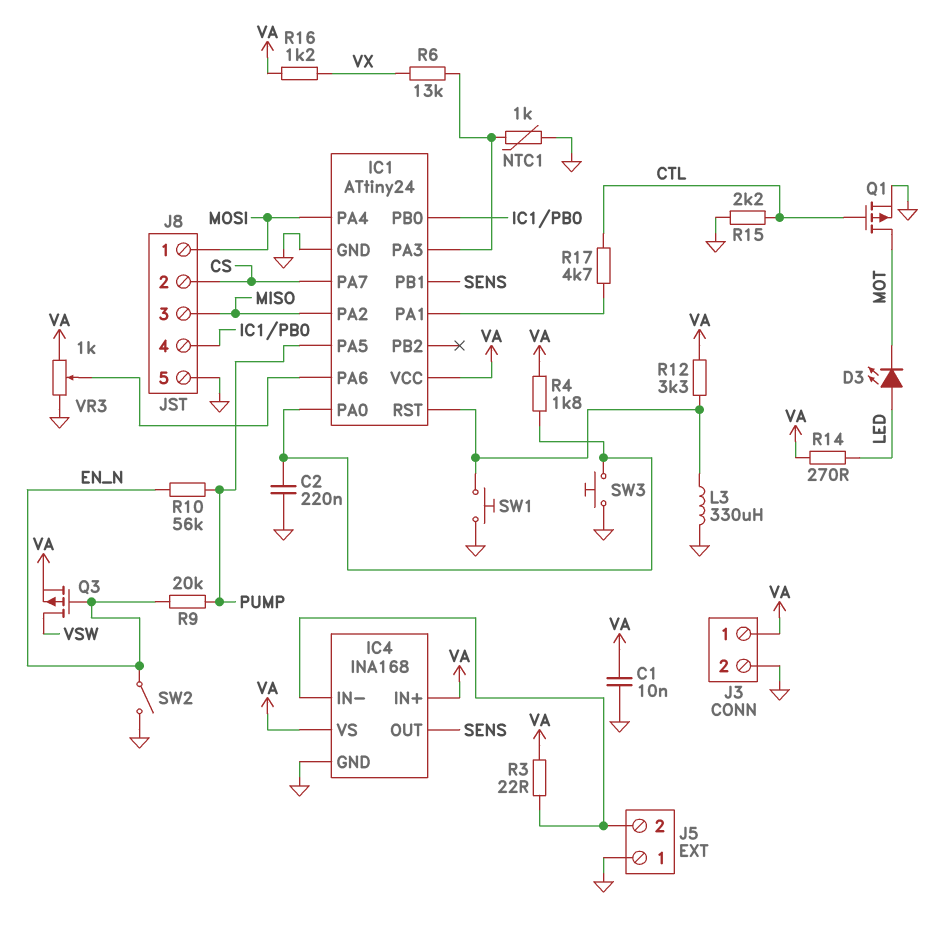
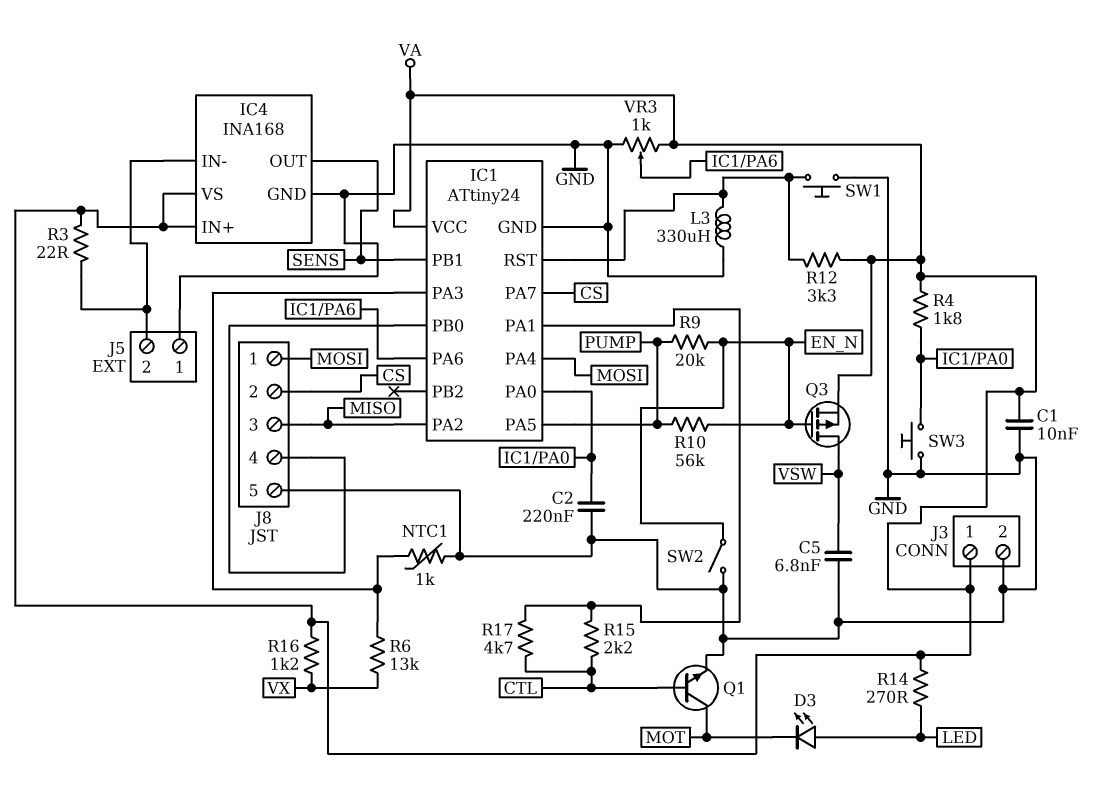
C5: none -> 6.8nF (GND, VSW)
Q1: PMOS (G CTL, D MOT, S GND) -> NPN (B CTL, C MOT, E GND)
R15: 2.2k (CTL, GND) -> 2.2k (CTL, IC1/PA1)

